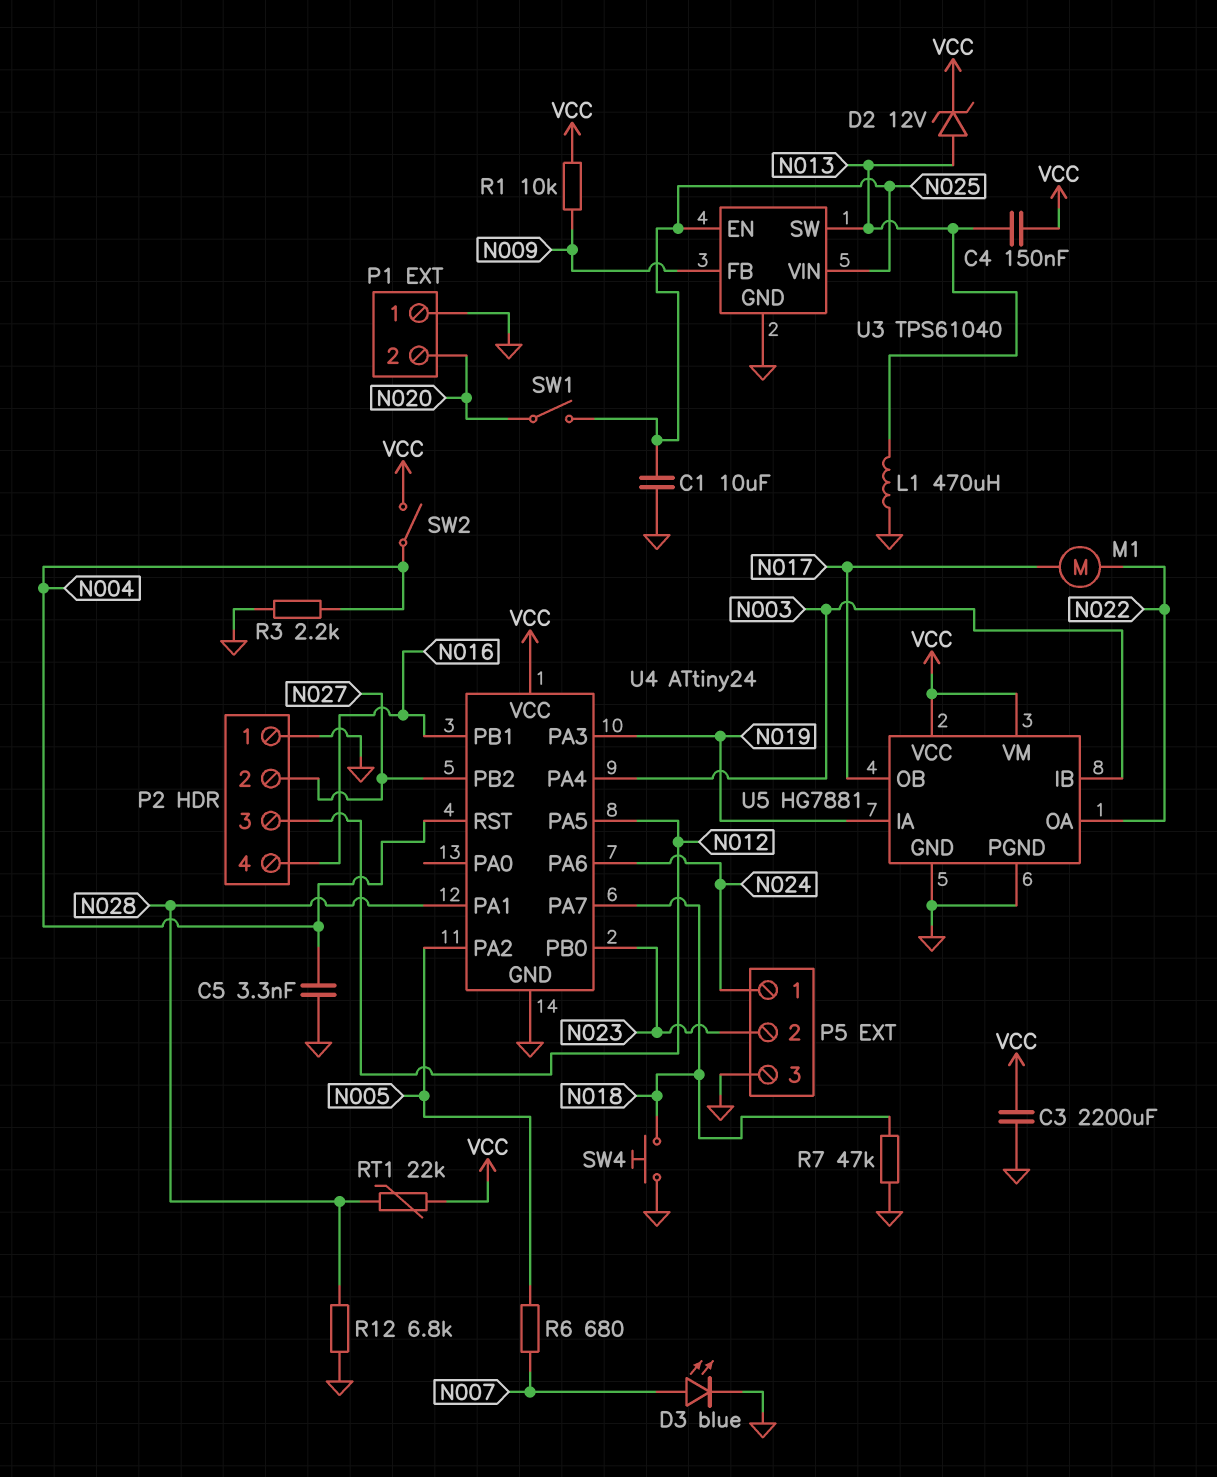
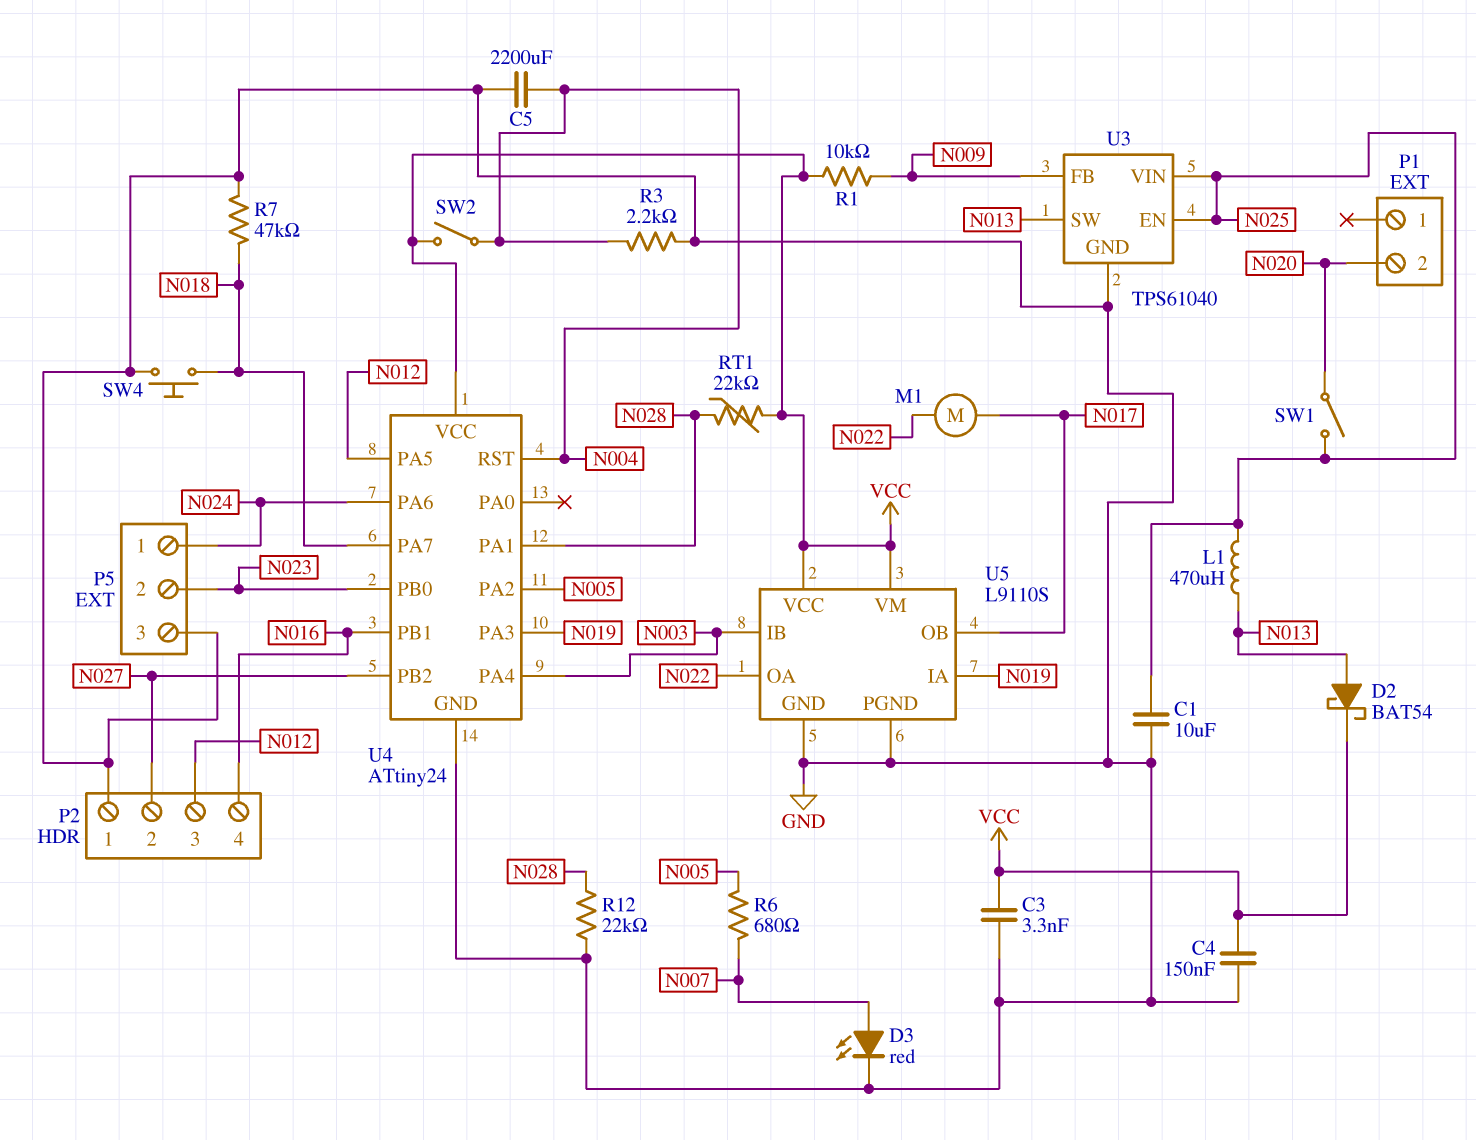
C3: 2200uF (GND, VCC) -> 3.3nF (GND, VCC)
C4: 150nF (N013, VCC) -> 150nF (GND, VCC)
C5: 3.3nF (GND, N004) -> 2200uF (GND, N004)
D2: zener 12V (A N013, K VCC) -> schottky BAT54 (A N013, K VCC)
D3: LED blue (A N007, K GND) -> LED red (A N007, K GND)
L1: 470uH (GND, N013) -> 470uH (N013, N025)
P1 pin 1: GND -> none
R12: 6.8k (GND, N028) -> 22k (GND, N028)
U5: HG7881 -> L9110S

